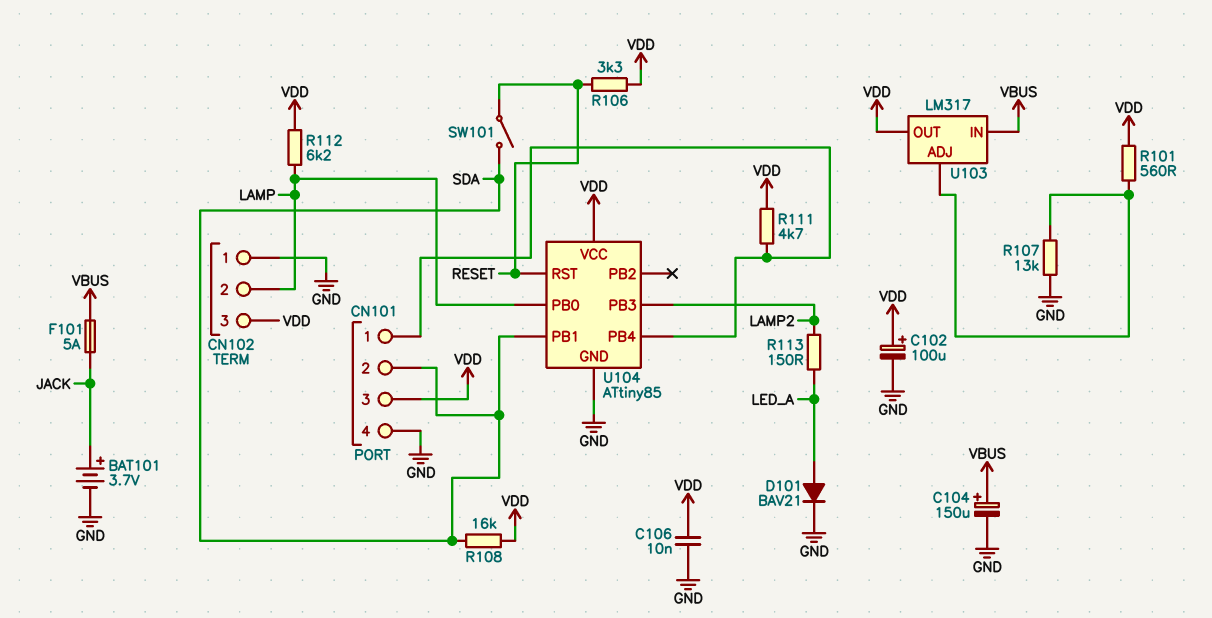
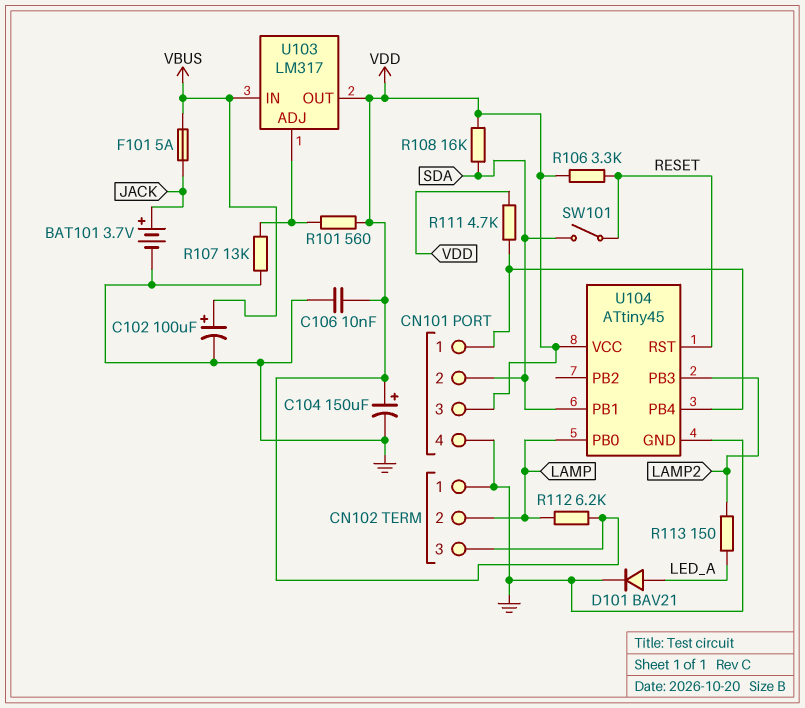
C102: 100uF (plus VDD, minus GND) -> 100uF (plus VBUS, minus GND)
C104: 150uF (plus VBUS, minus GND) -> 150uF (plus VDD, minus GND)
U104: ATtiny85 -> ATtiny45

